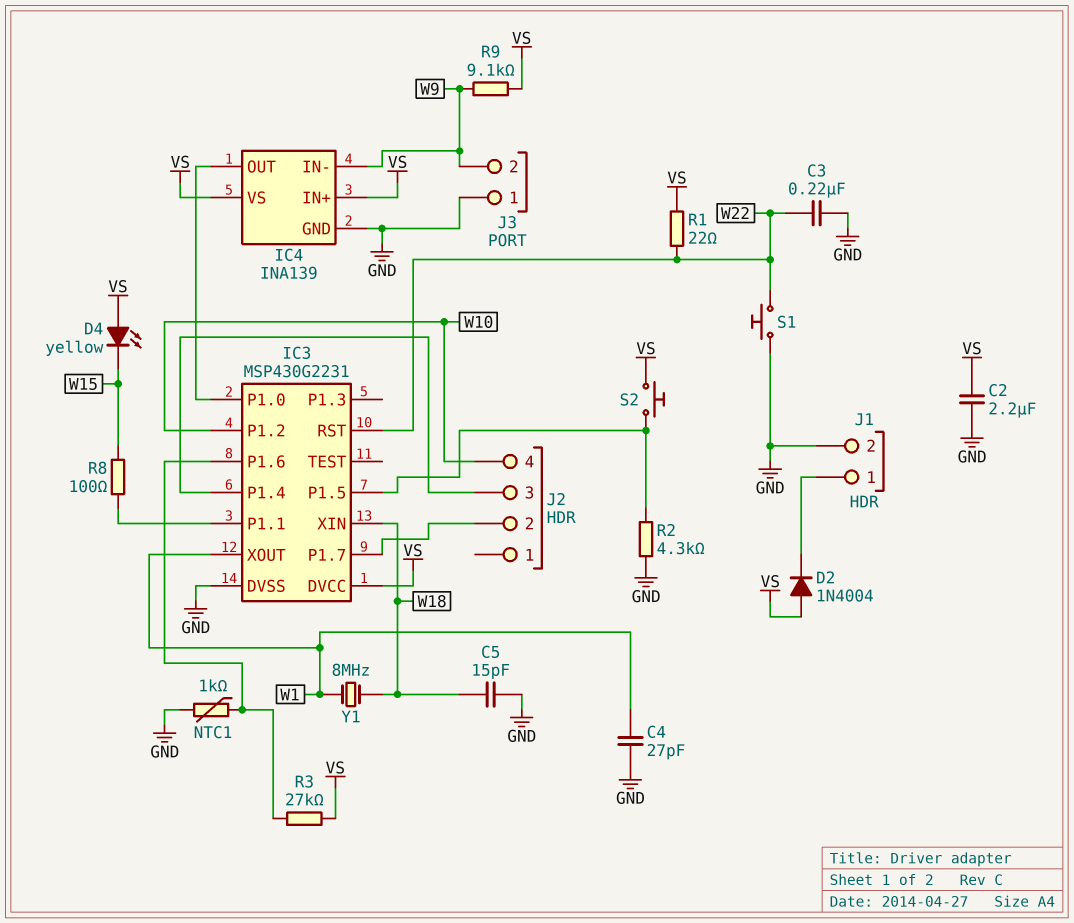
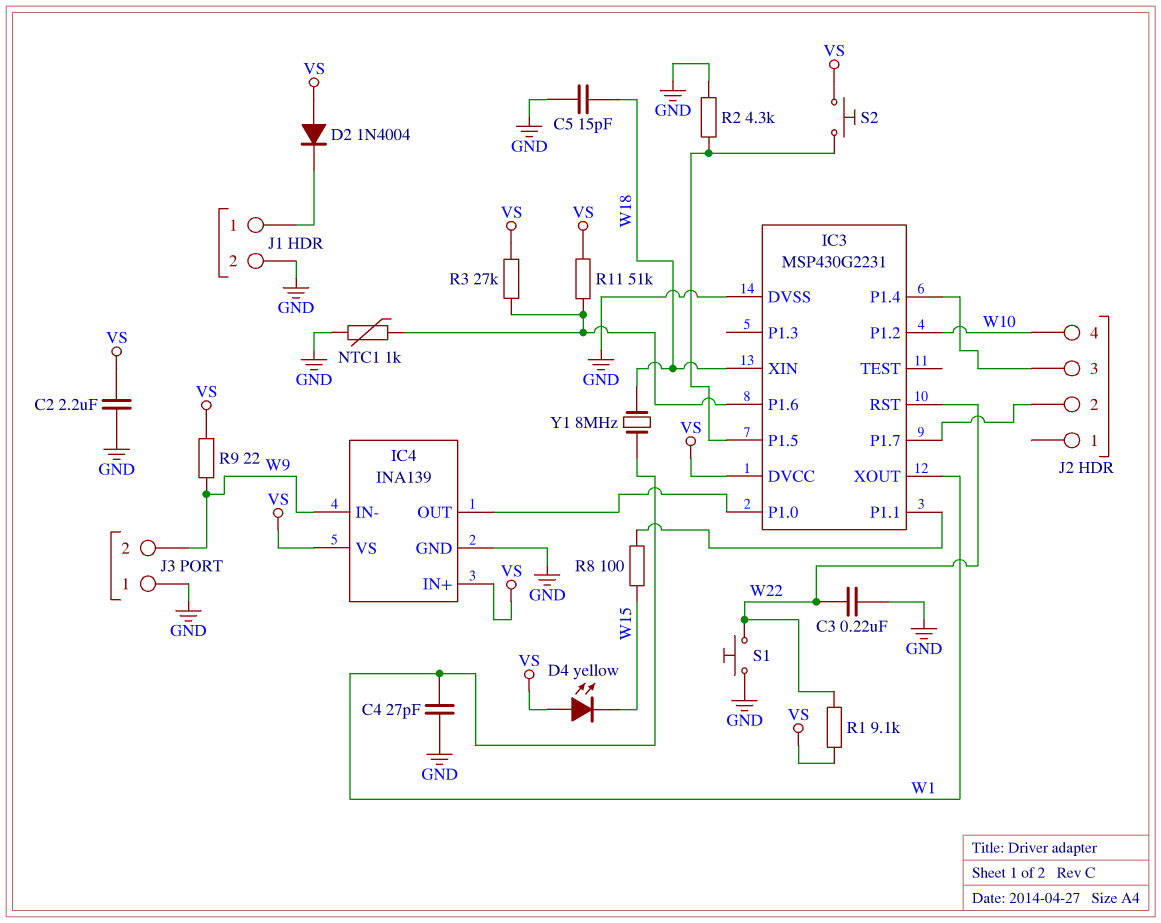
R1: 22 (VS, W22) -> 9.1k (VS, W22)
R9: 9.1k (VS, W9) -> 22 (VS, W9)
R11: none -> 51k (IC3/P1.6, VS)

